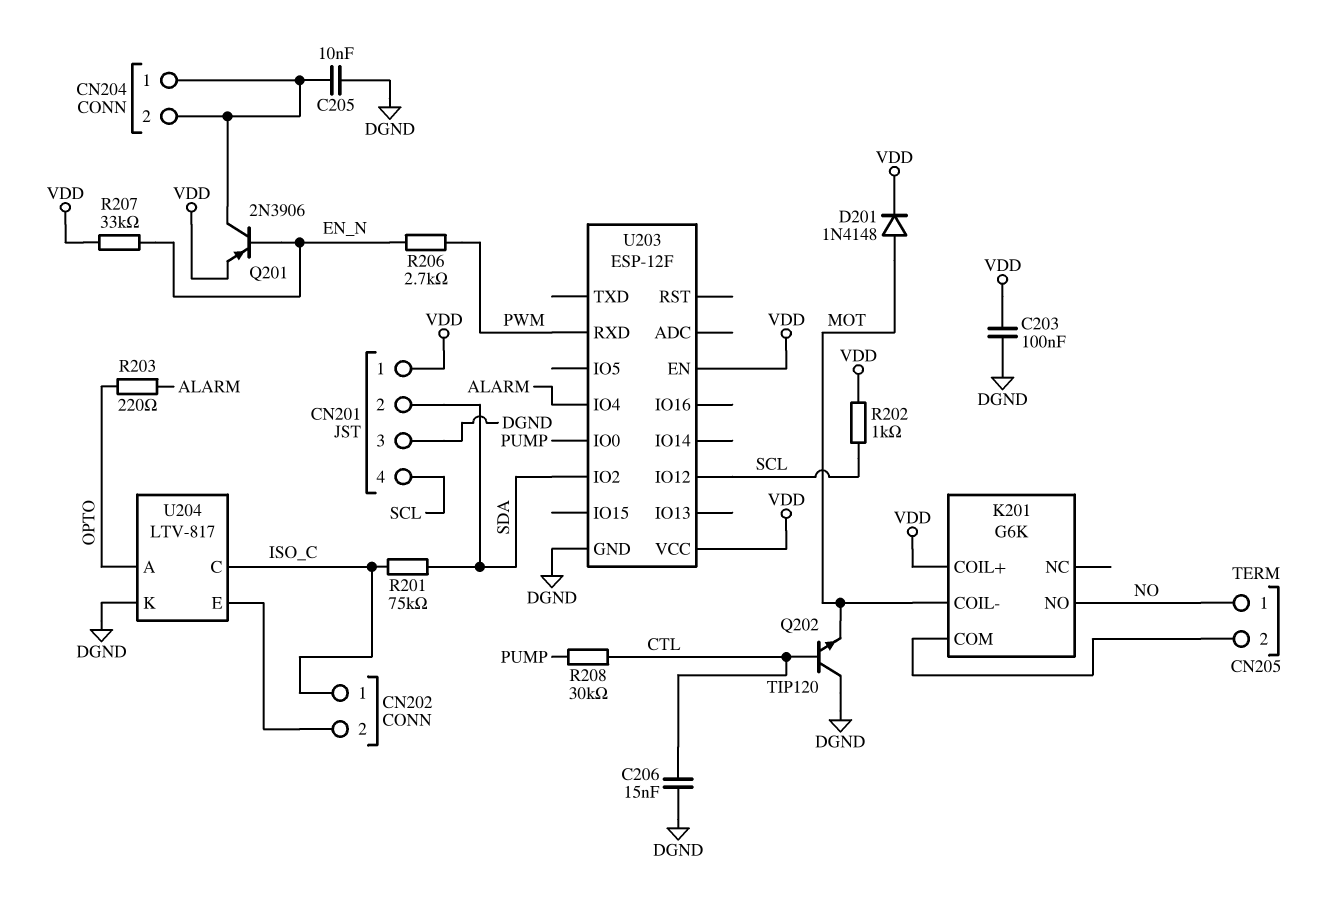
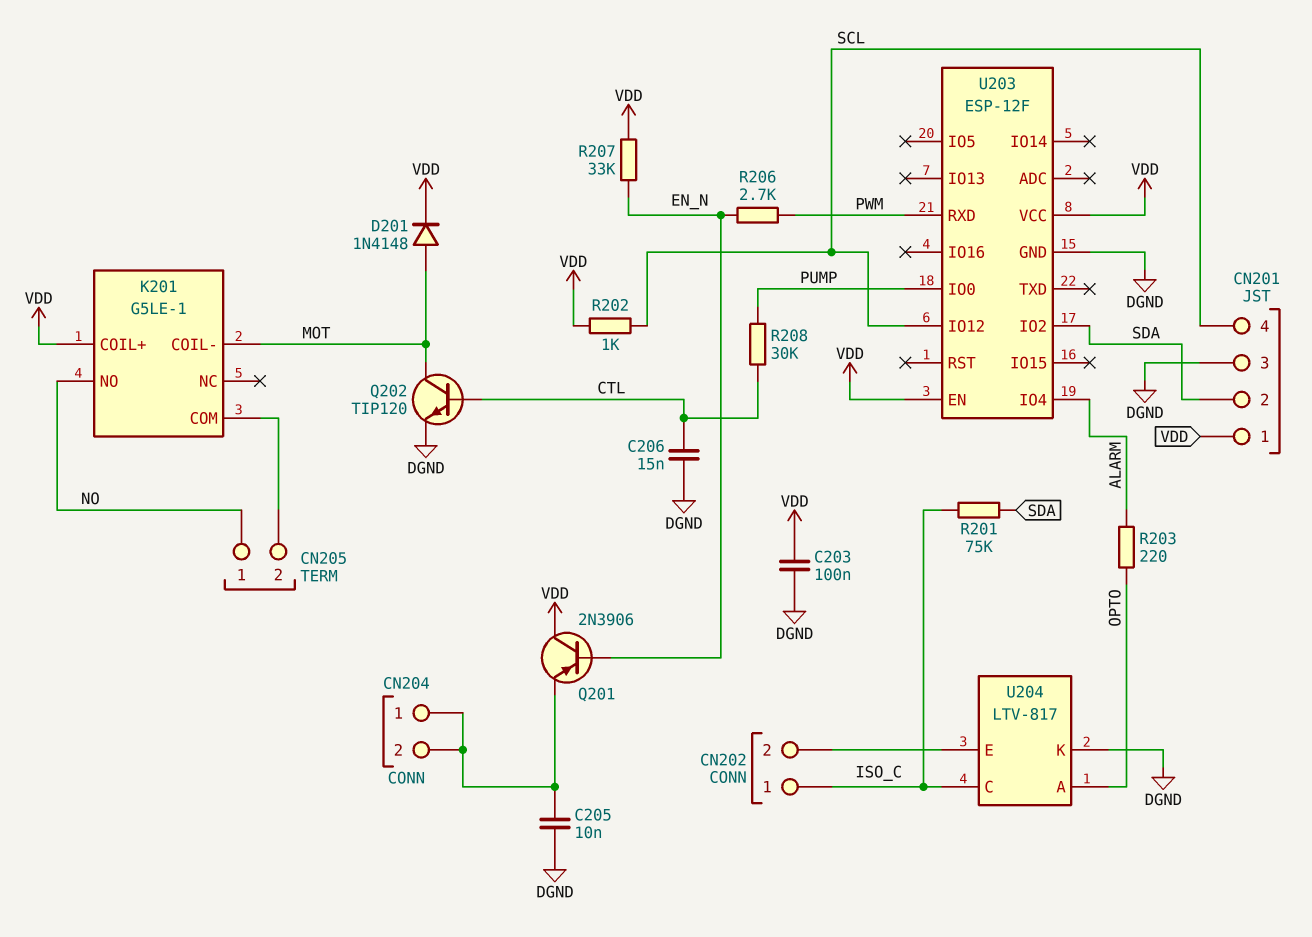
K201: G6K -> G5LE-1
Q201: PNP 2N3906 (B EN_N, C CN204/1, E VDD) -> PNP 2N3906 (B EN_N, C VDD, E CN204/1)
Q202: NPN TIP120 (B CTL, C DGND, E MOT) -> NPN TIP120 (B CTL, C MOT, E DGND)

